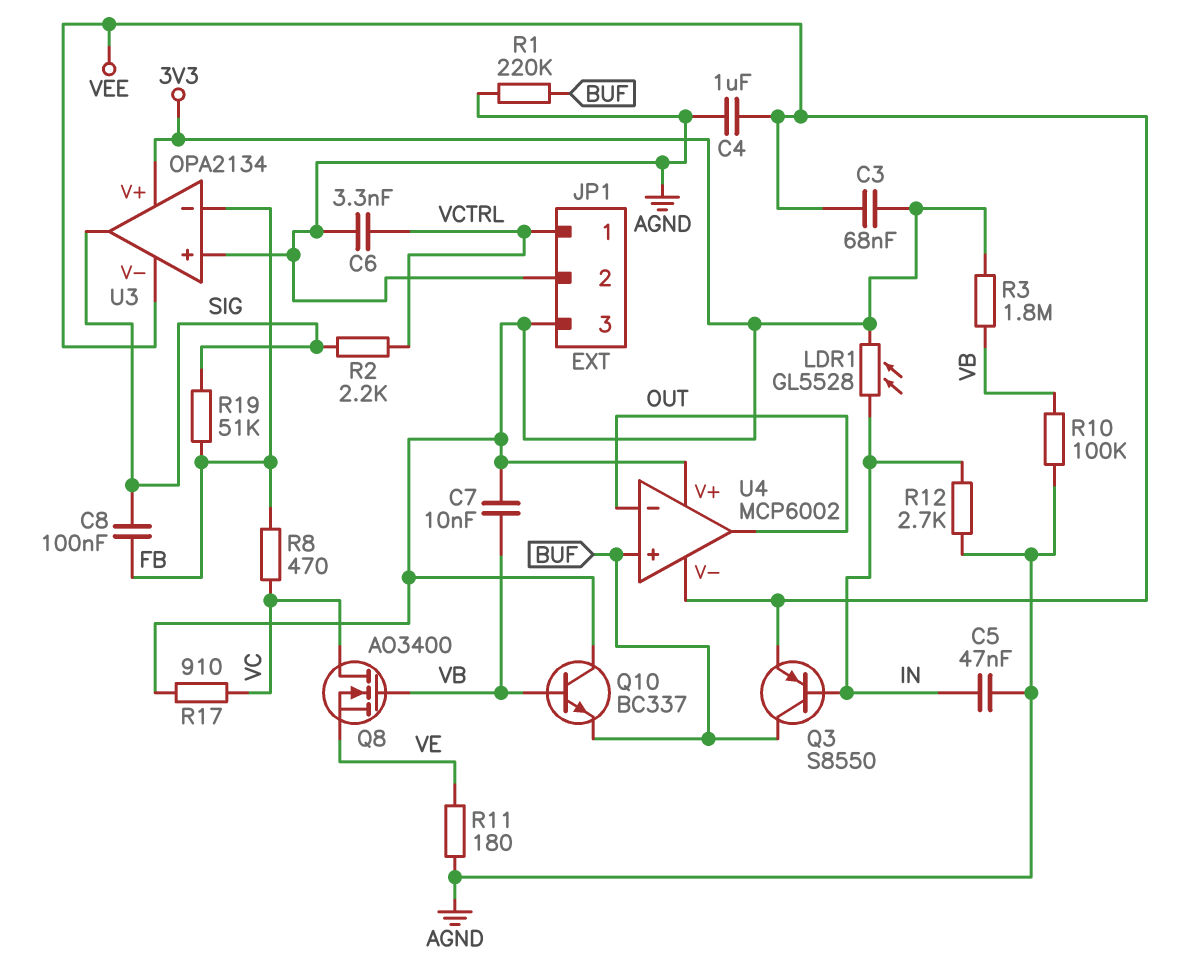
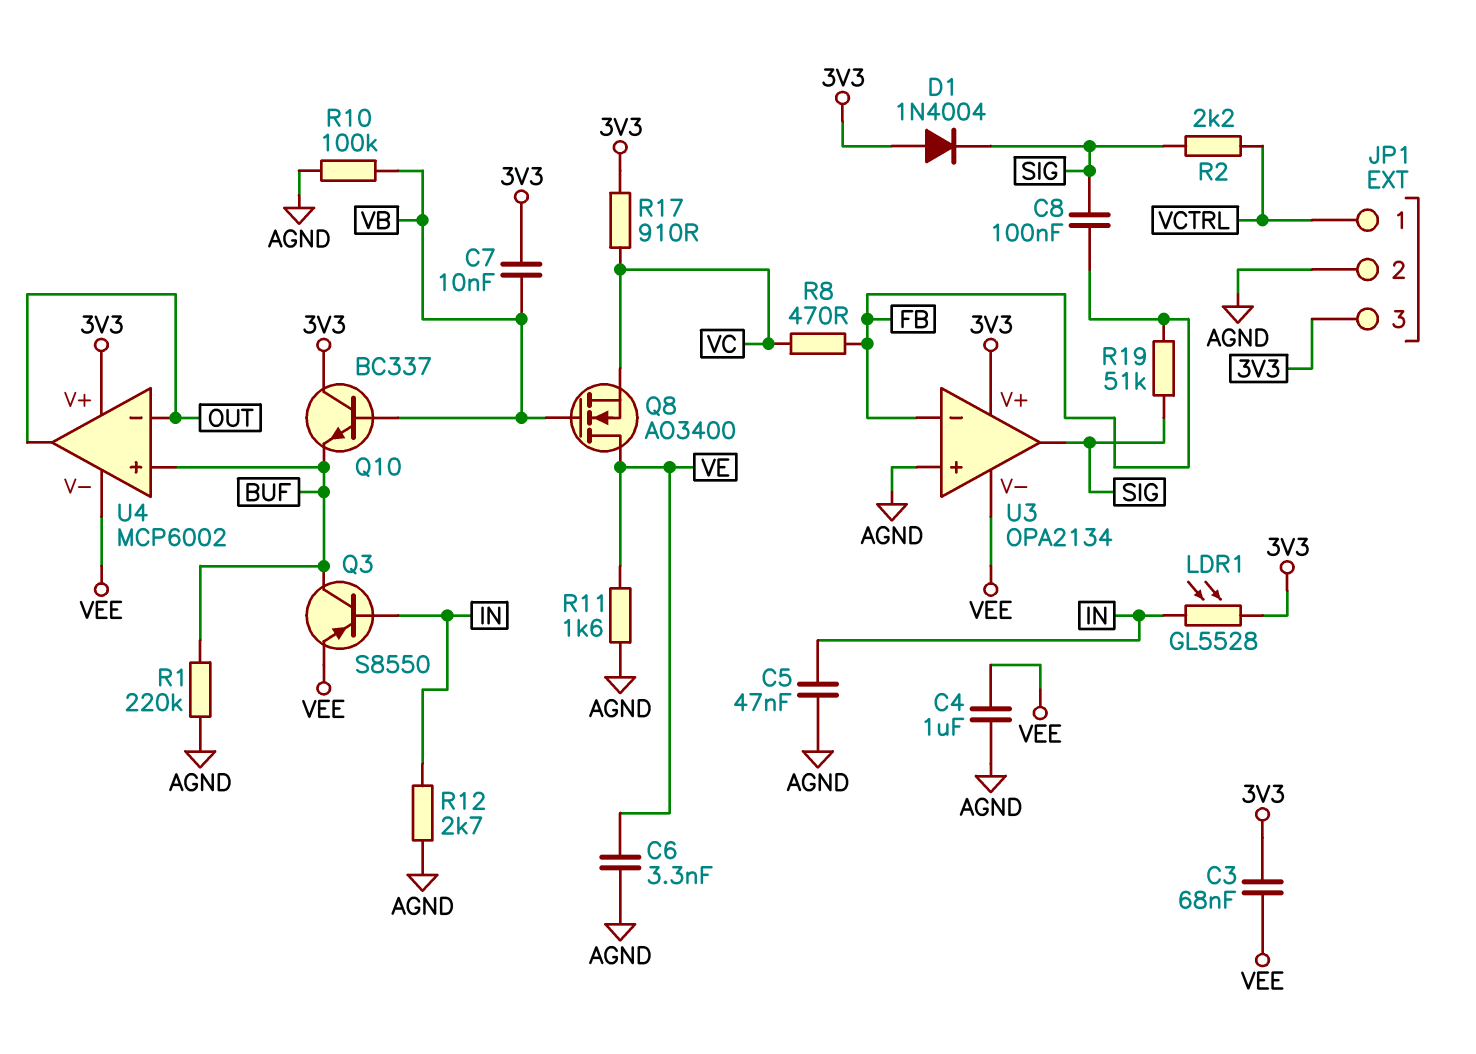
C6: 3.3nF (AGND, VCTRL) -> 3.3nF (AGND, VE)
D1: none -> diode 1N4004 (A 3V3, K SIG)
Q8: NMOS AO3400 (G VB, D VC, S VE) -> NMOS AO3400 (G VB, D VE, S VC)
R3: 1.8M (3V3, VB) -> none
R11: 180 (AGND, VE) -> 1.6k (AGND, VE)

